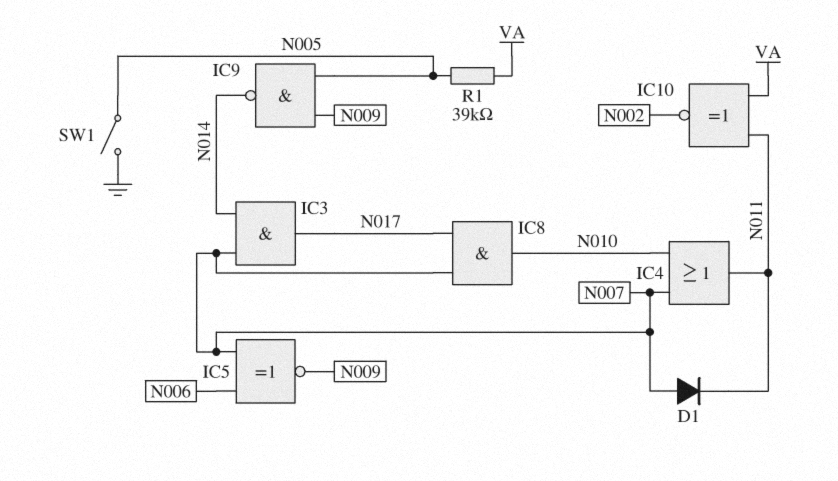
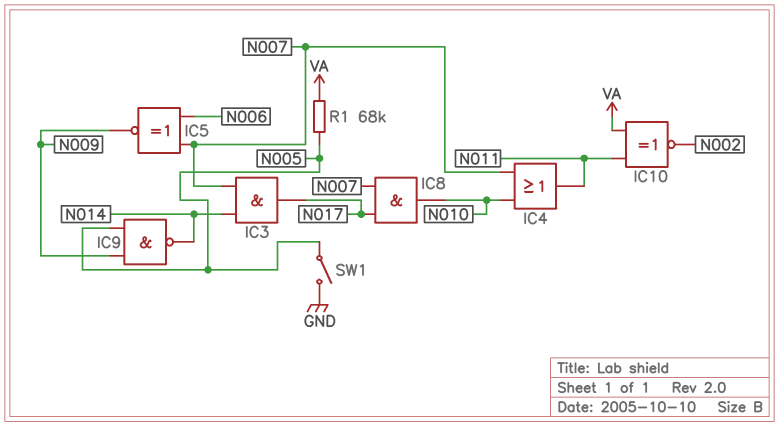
D1: diode (A N007, K N011) -> none
R1: 39k (N005, VA) -> 68k (N005, VA)

